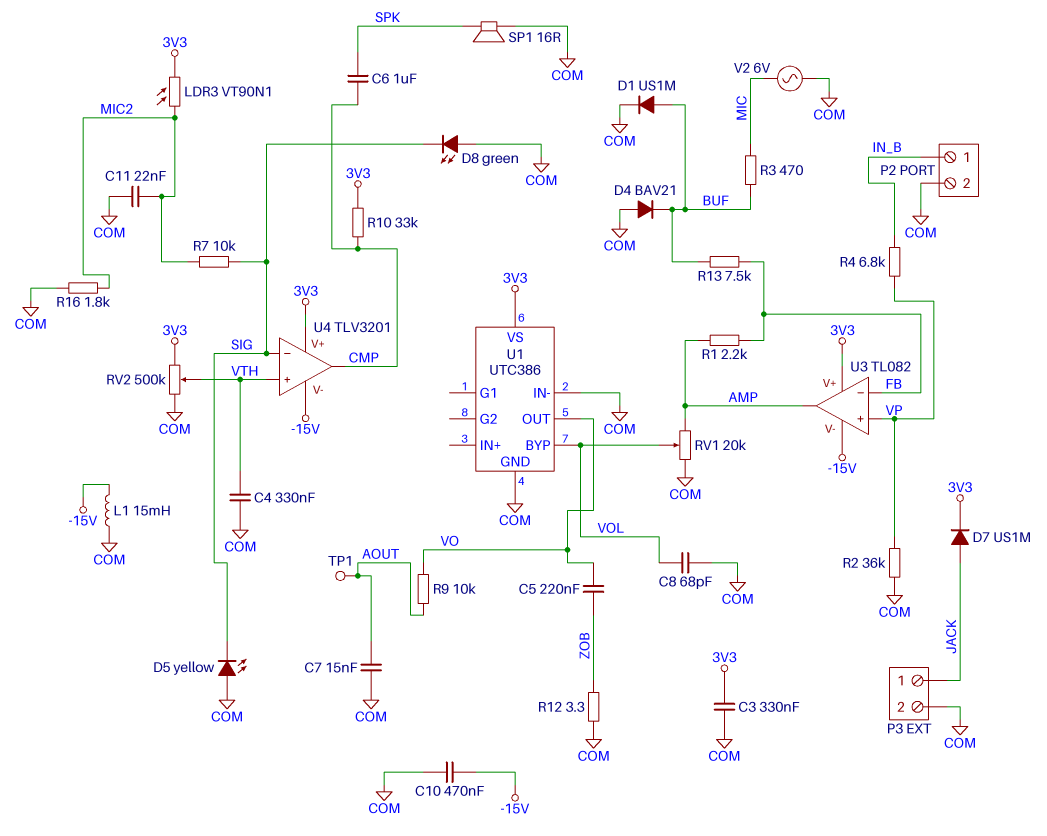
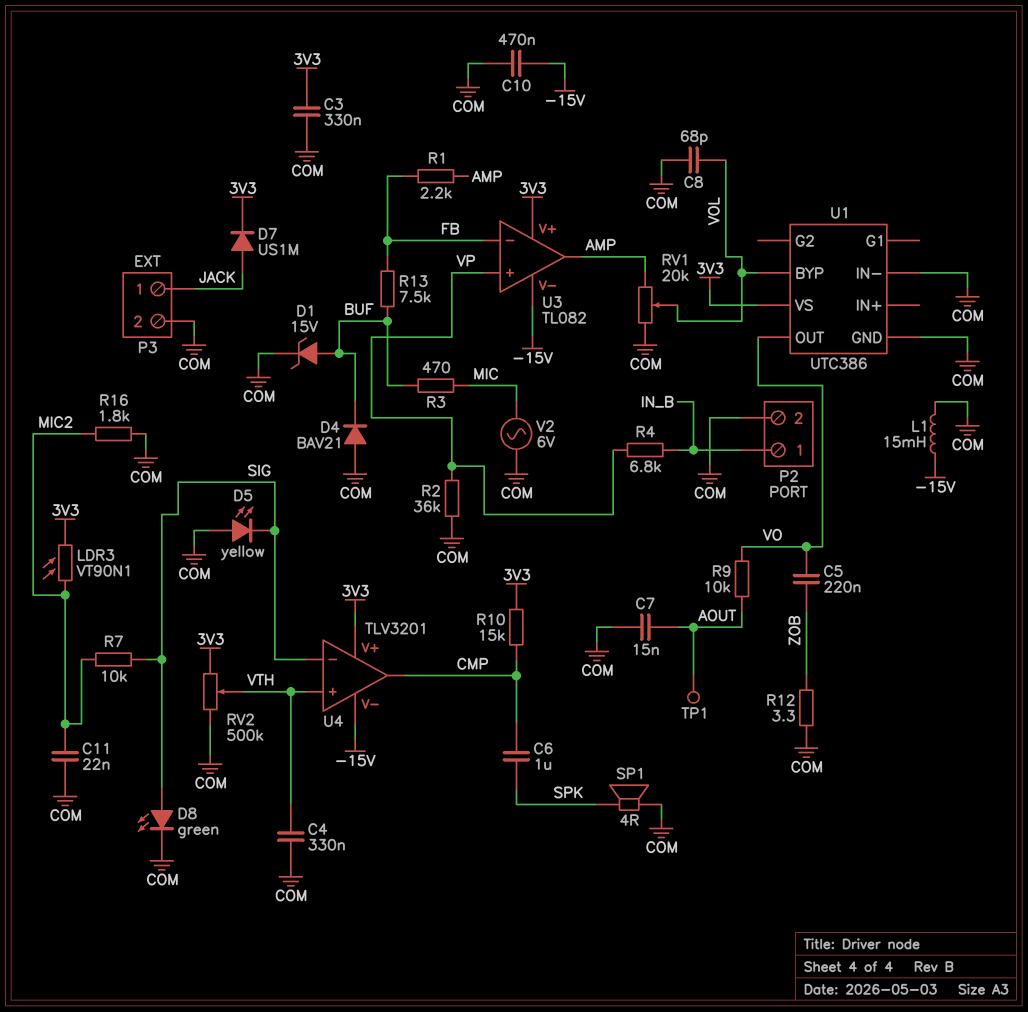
D1: diode US1M (A BUF, K COM) -> zener 15V (A BUF, K COM)
D8: LED green (A COM, K SIG) -> LED green (A SIG, K COM)
R10: 33k (3V3, CMP) -> 15k (3V3, CMP)
SP1: speaker 16R (COM, SPK) -> speaker 4R (COM, SPK)

